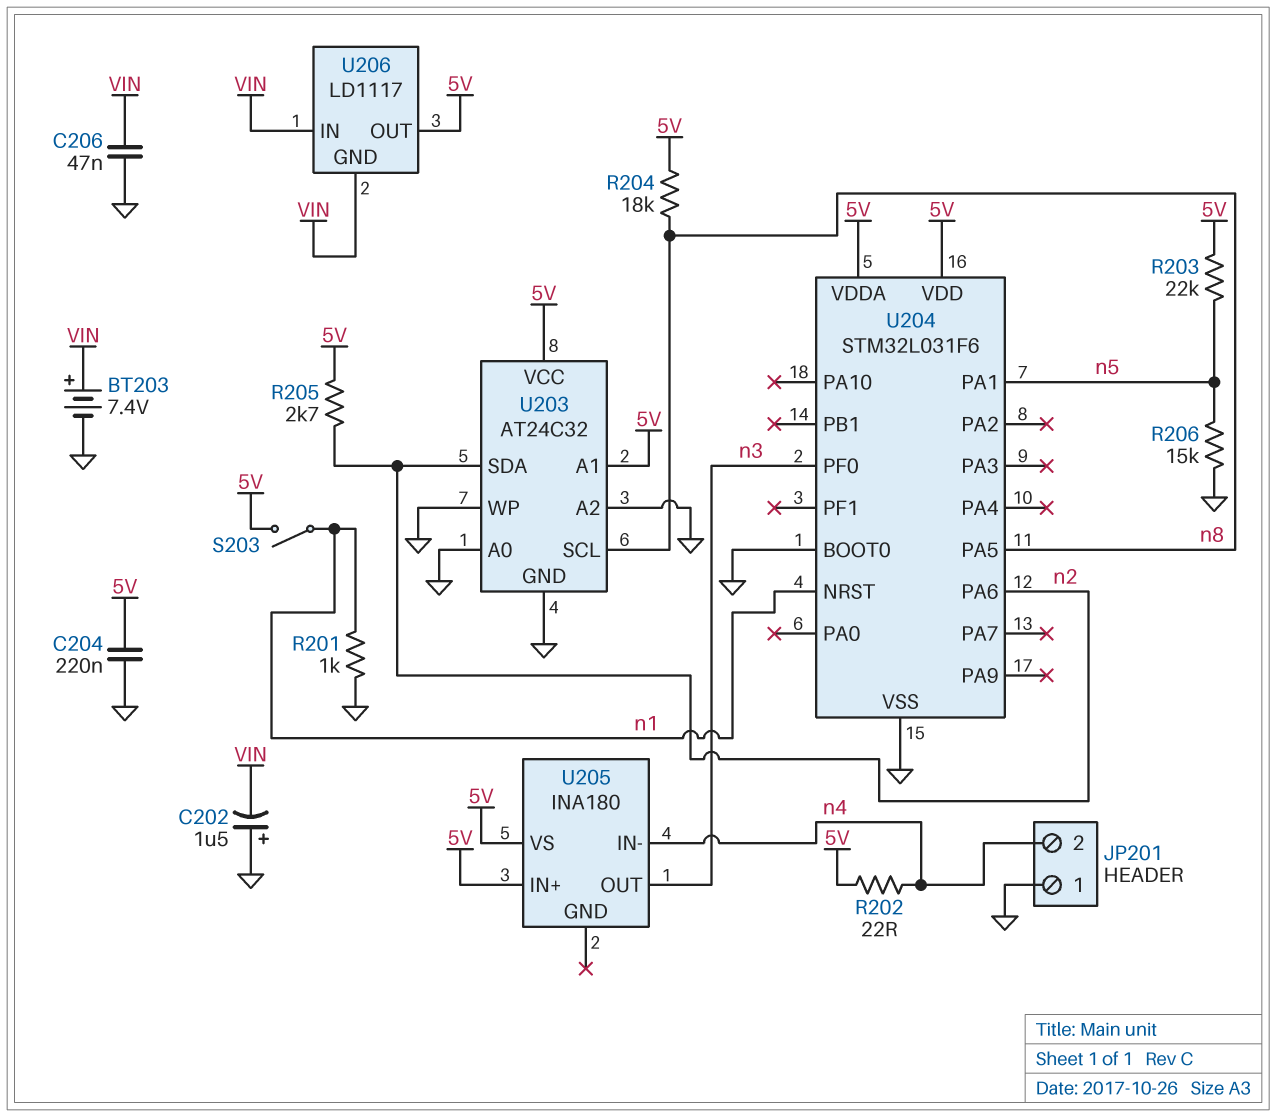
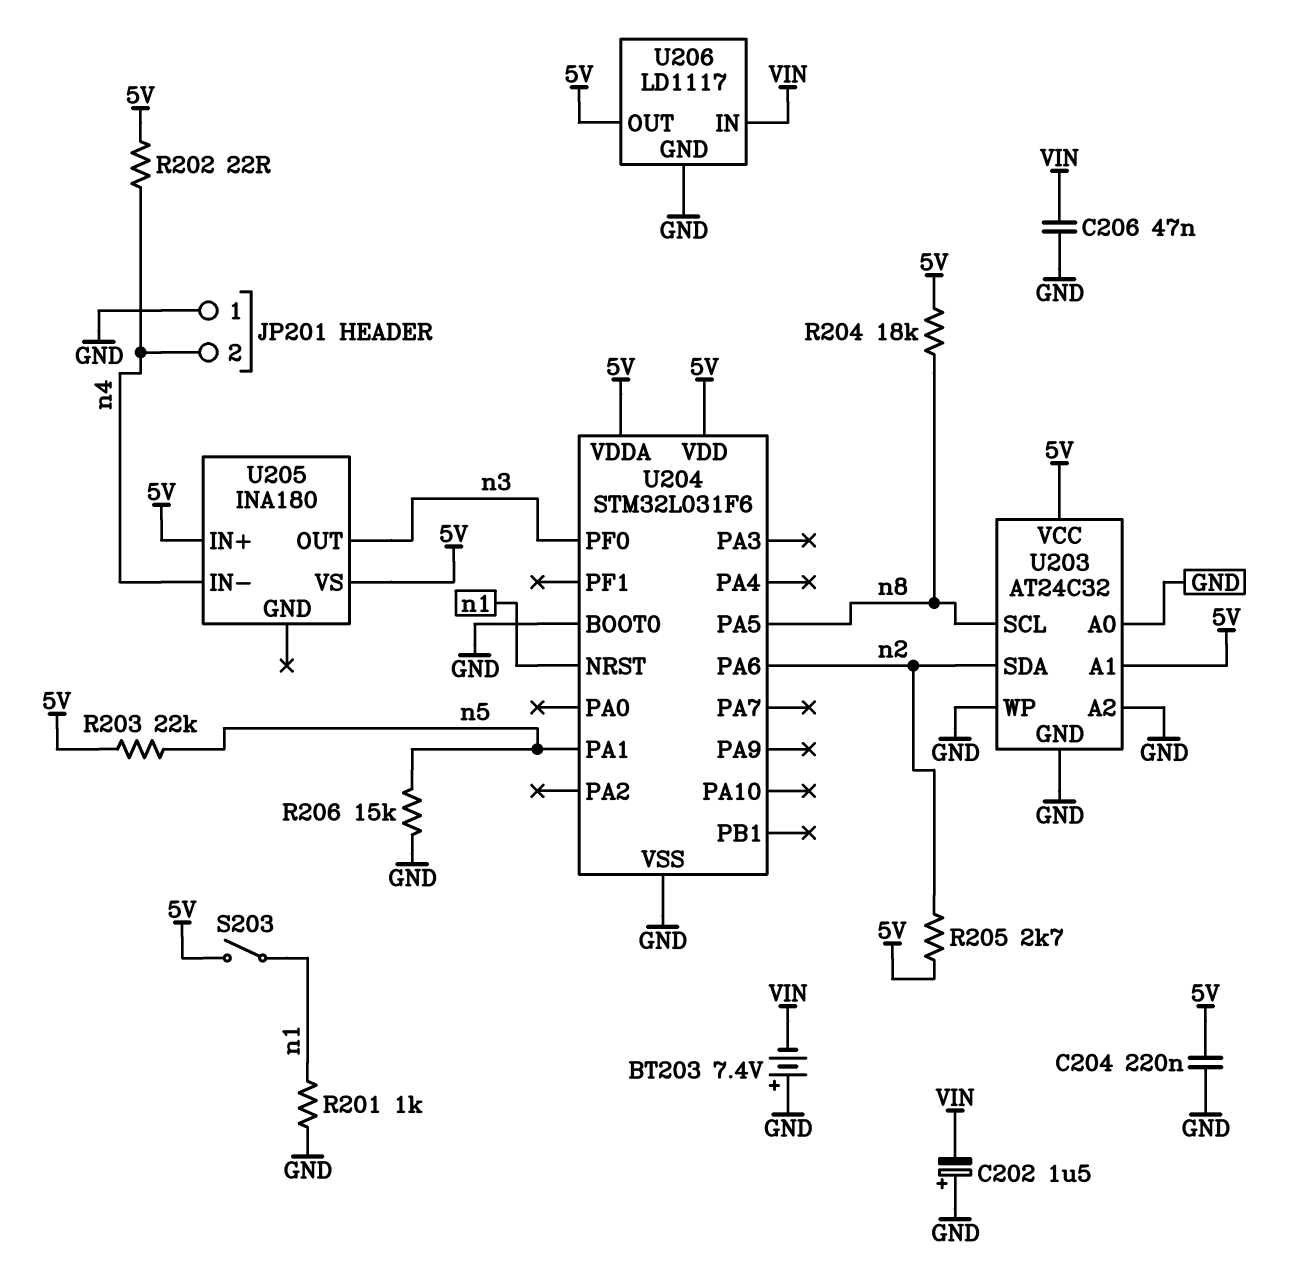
BT203: 7.4V (plus VIN, minus GND) -> 7.4V (plus GND, minus VIN)
U206 pin GND: VIN -> GND

